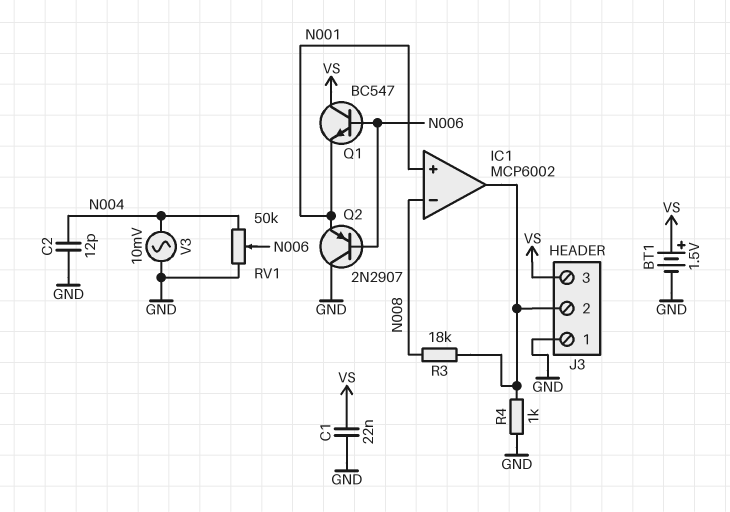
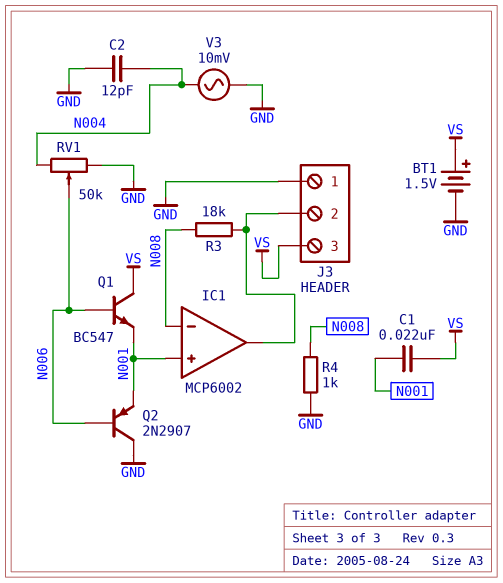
C1: 22nF (GND, VS) -> 22nF (N001, VS)
R4: 1k (GND, IC1/out) -> 1k (GND, N008)

